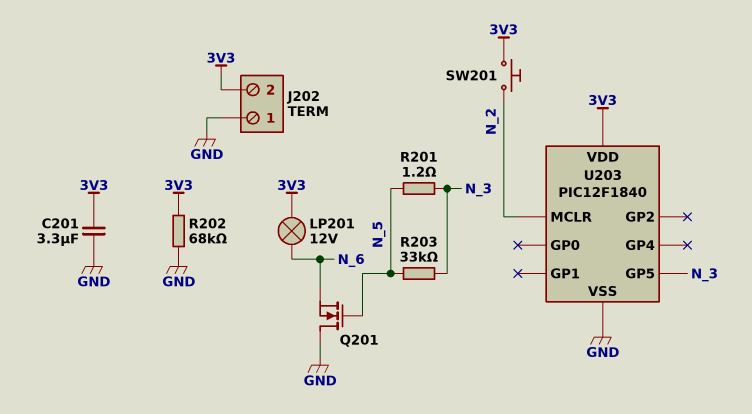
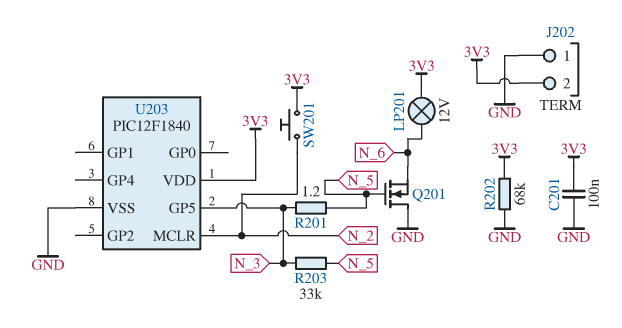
C201: 3.3uF (3V3, GND) -> 100nF (3V3, GND)

